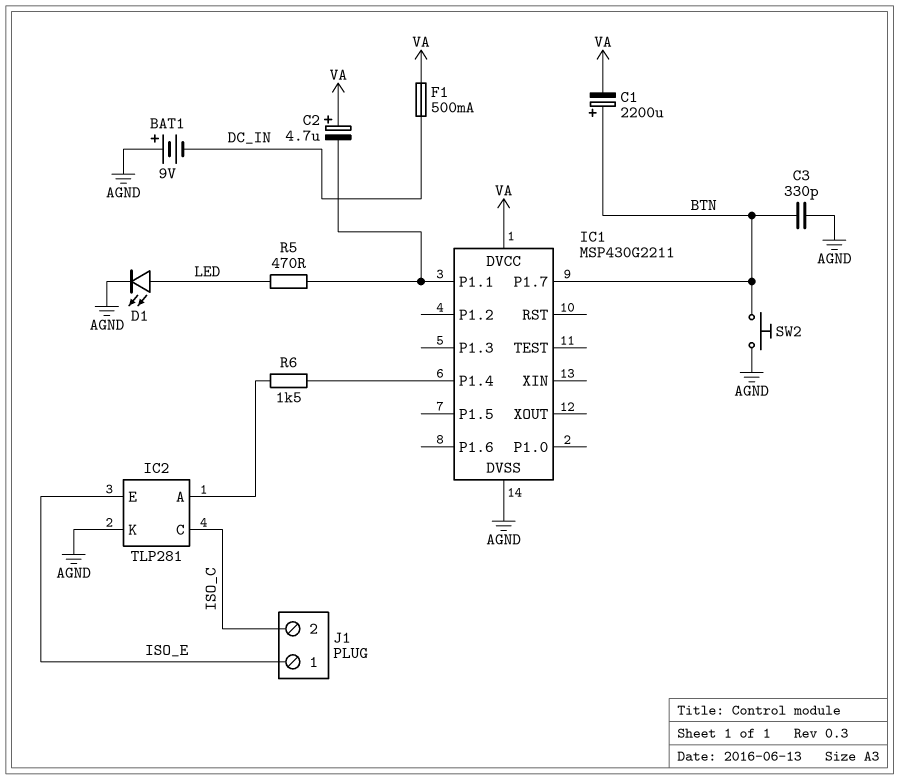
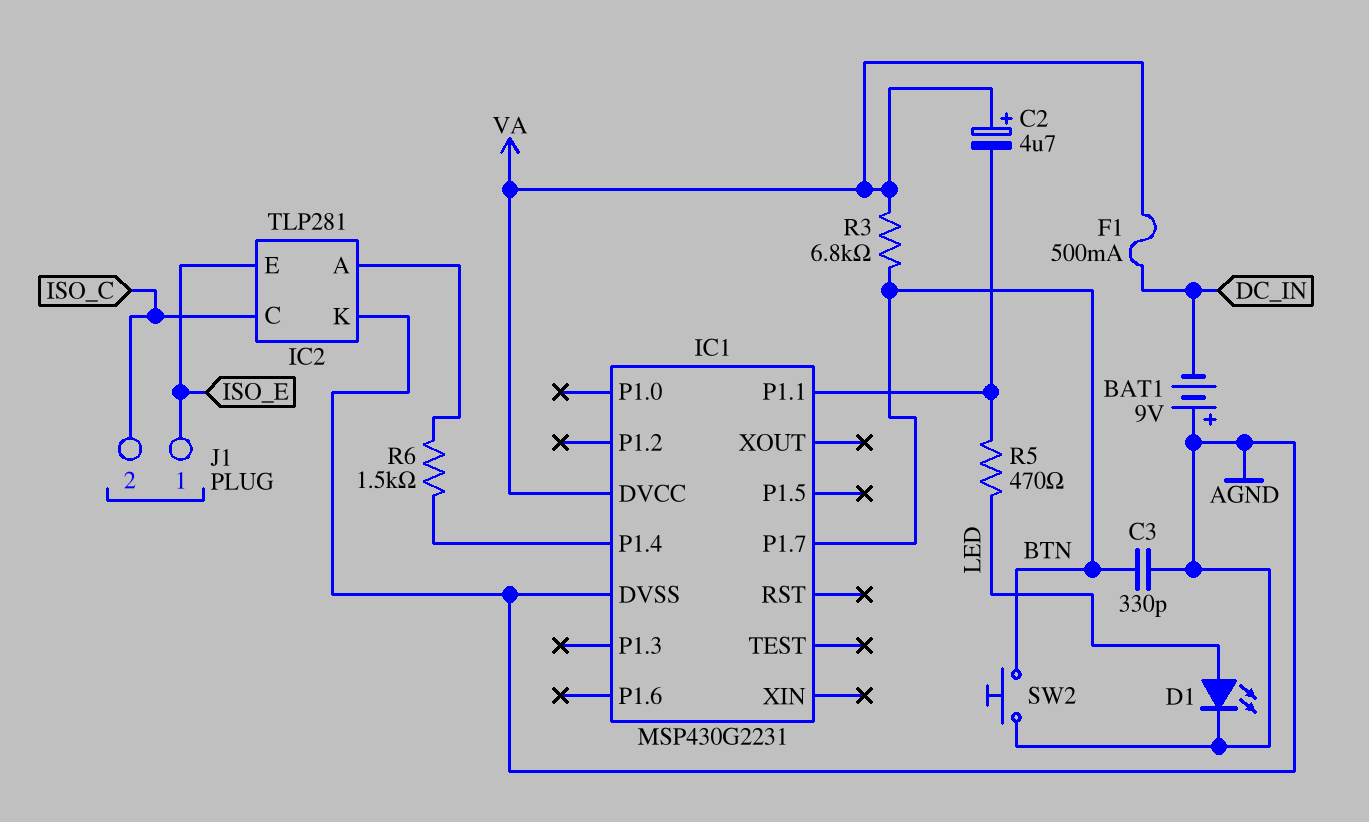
C1: 2200uF (plus BTN, minus VA) -> none
IC1: MSP430G2211 -> MSP430G2231
R3: none -> 6.8k (BTN, VA)

